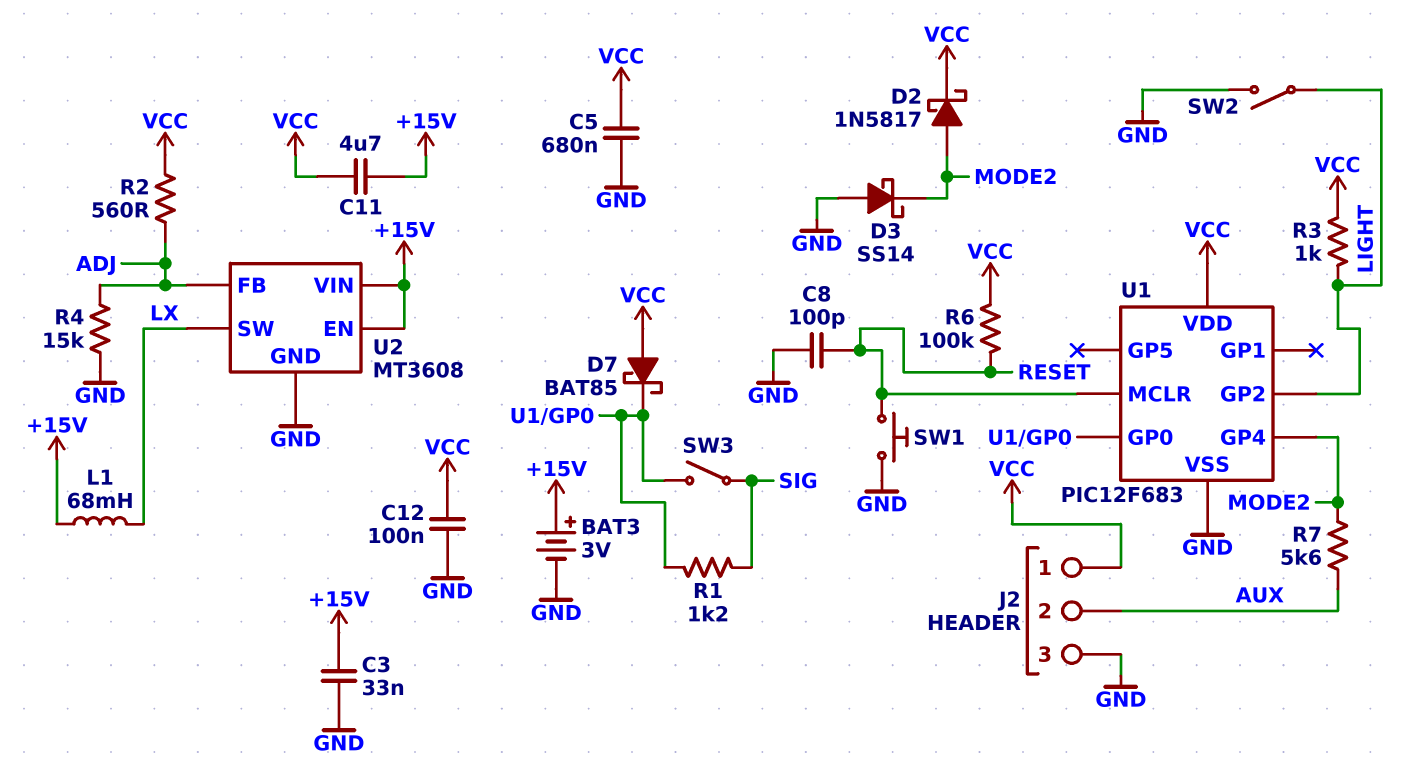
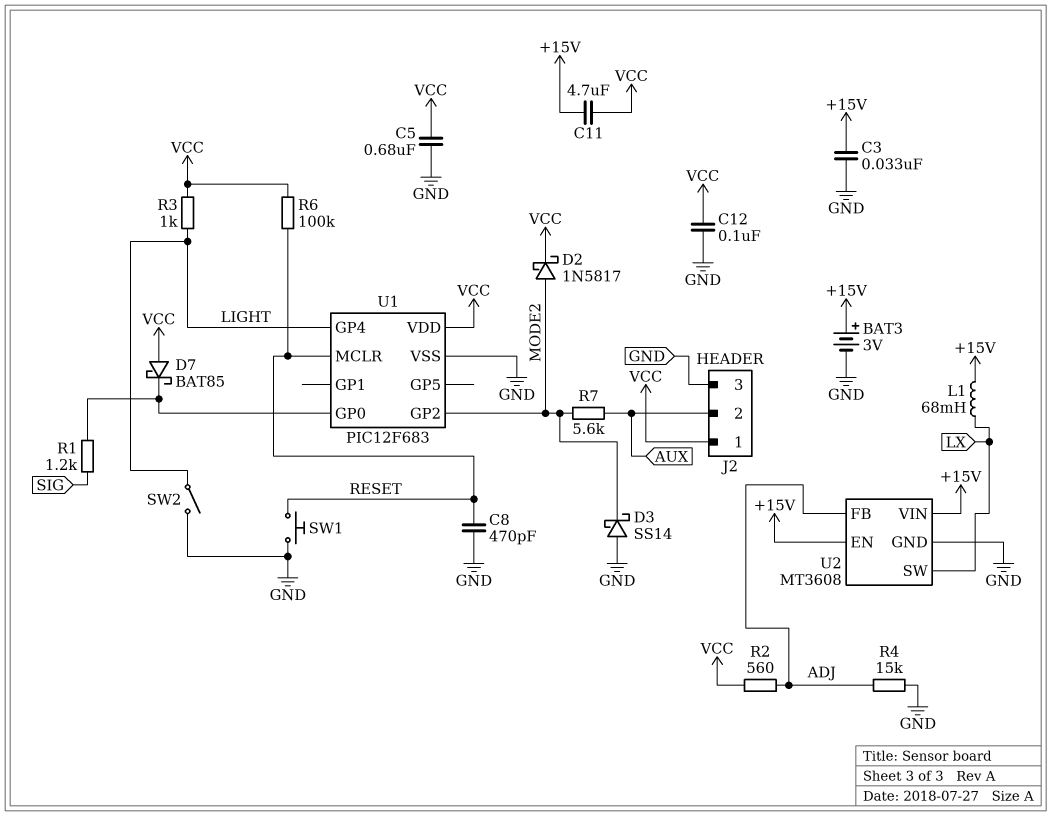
C8: 100pF (GND, RESET) -> 470pF (GND, RESET)
SW3: switch (SIG, U1/GP0) -> none
U1 pin GP2: LIGHT -> MODE2
U1 pin GP4: MODE2 -> LIGHT

